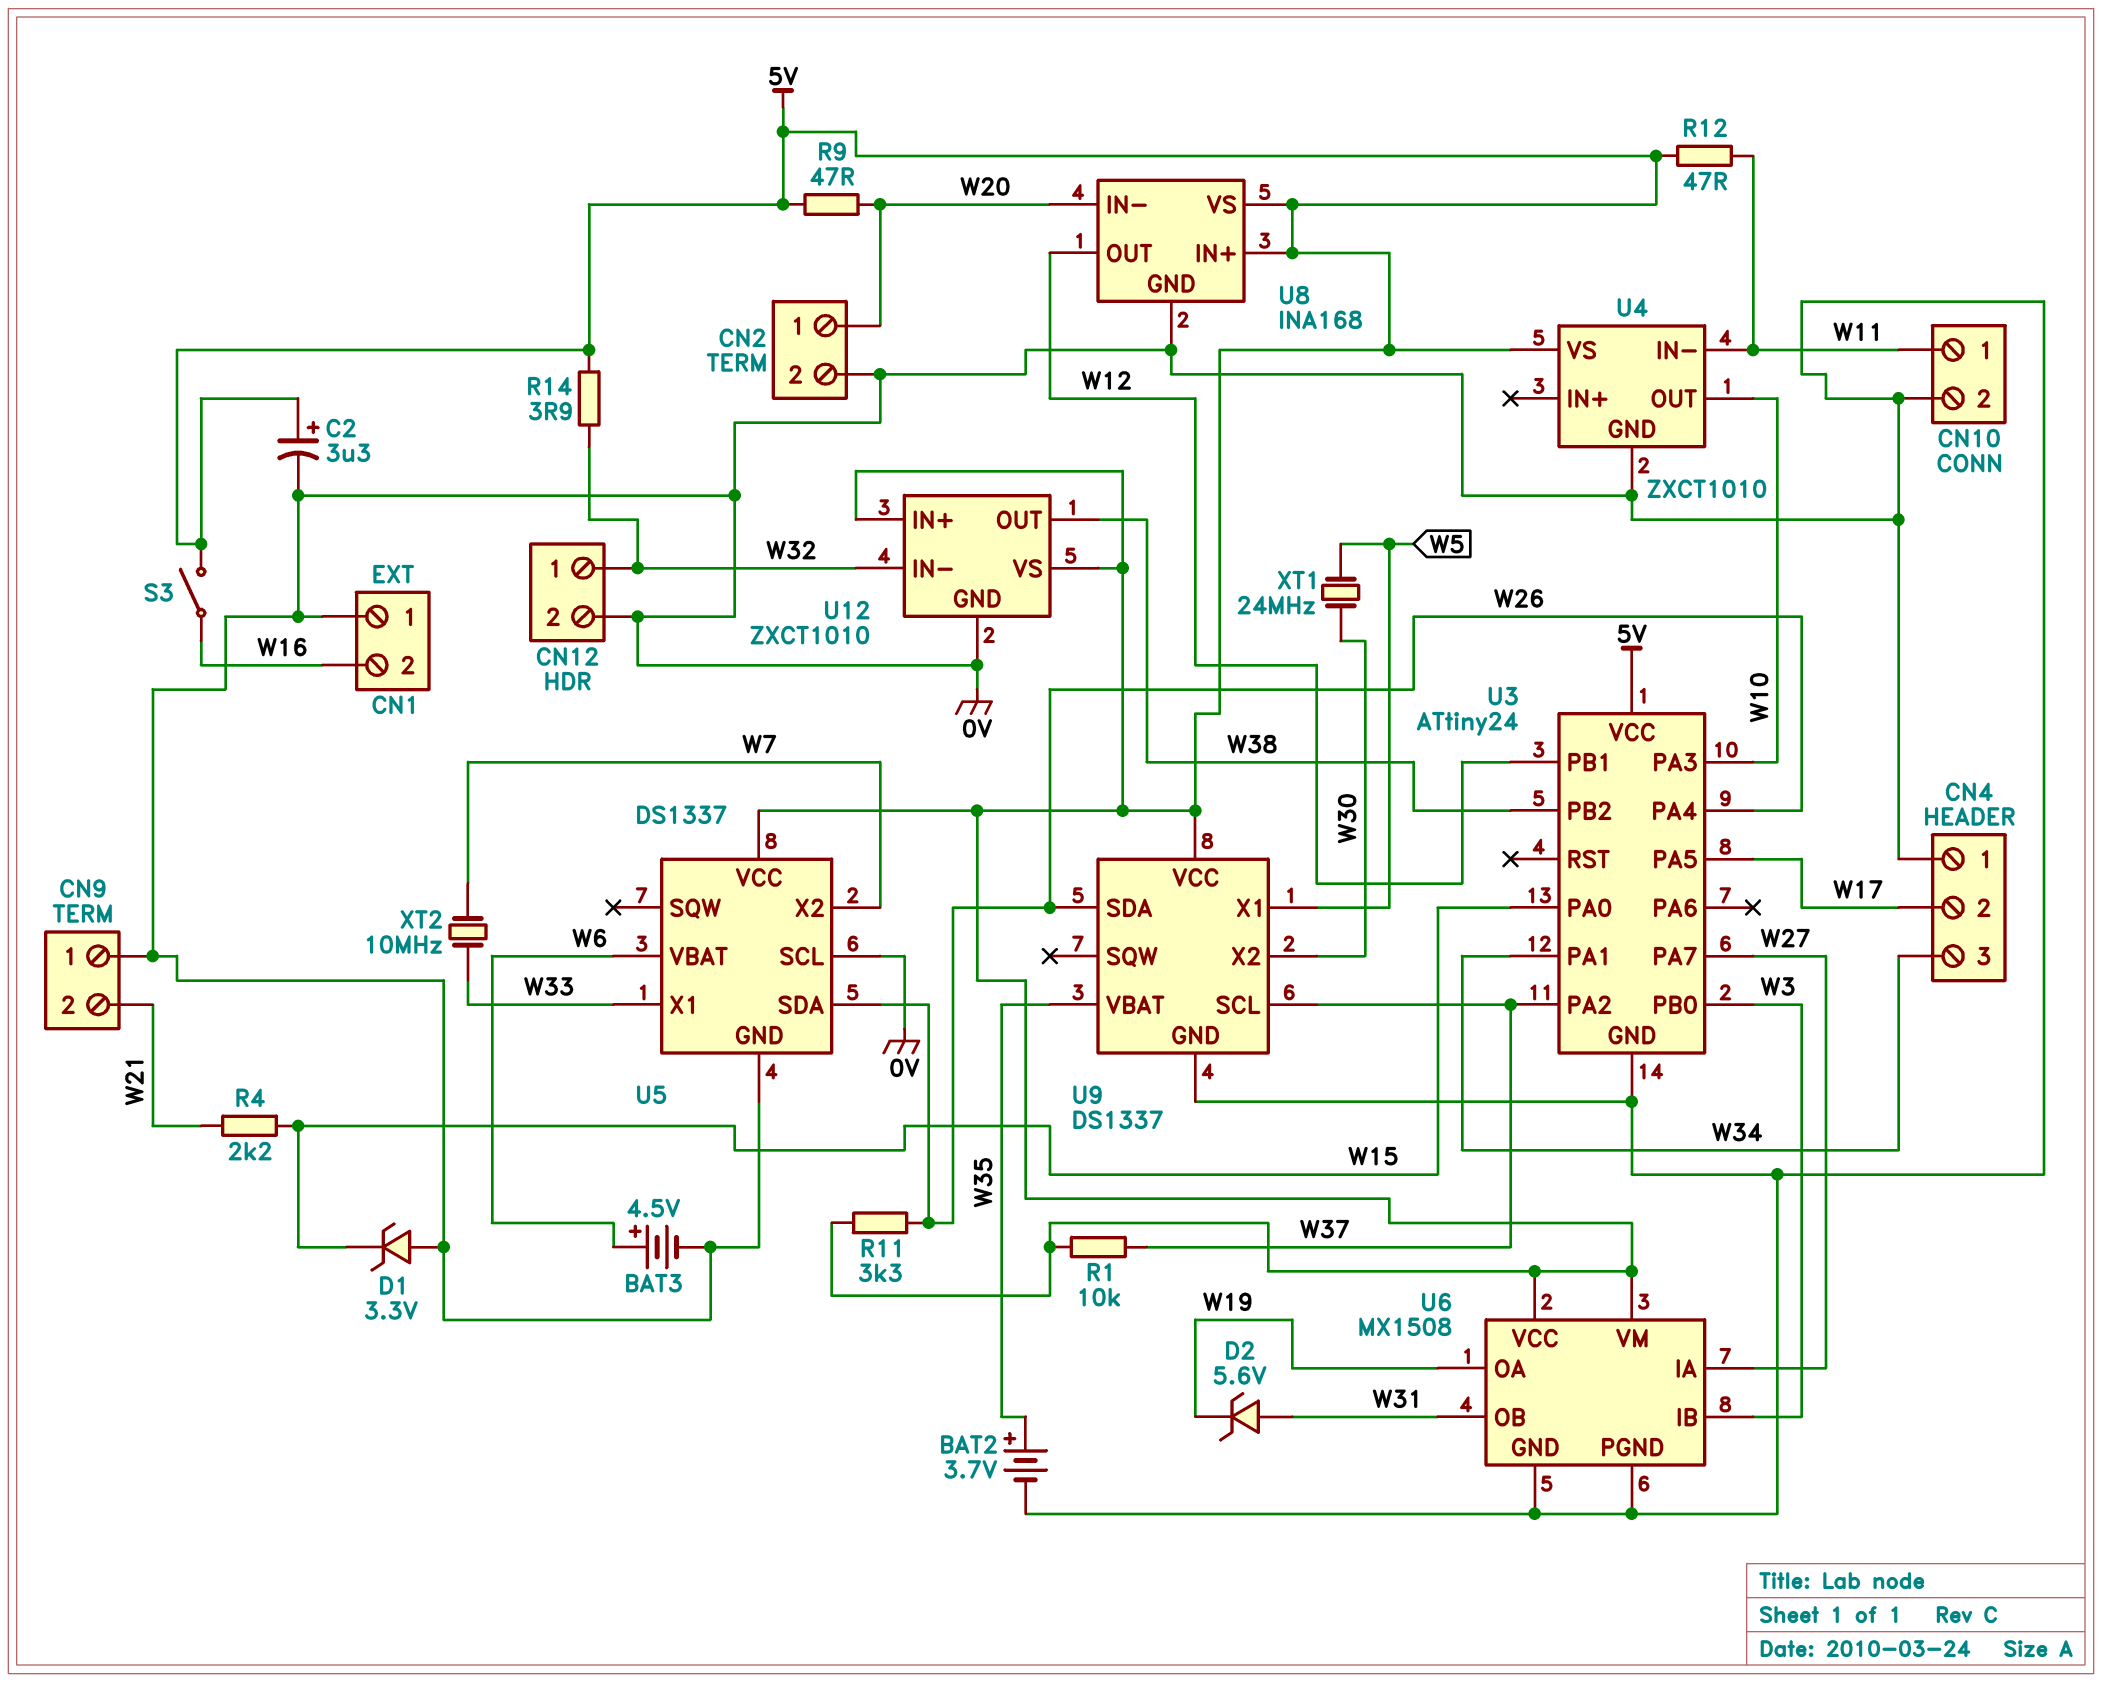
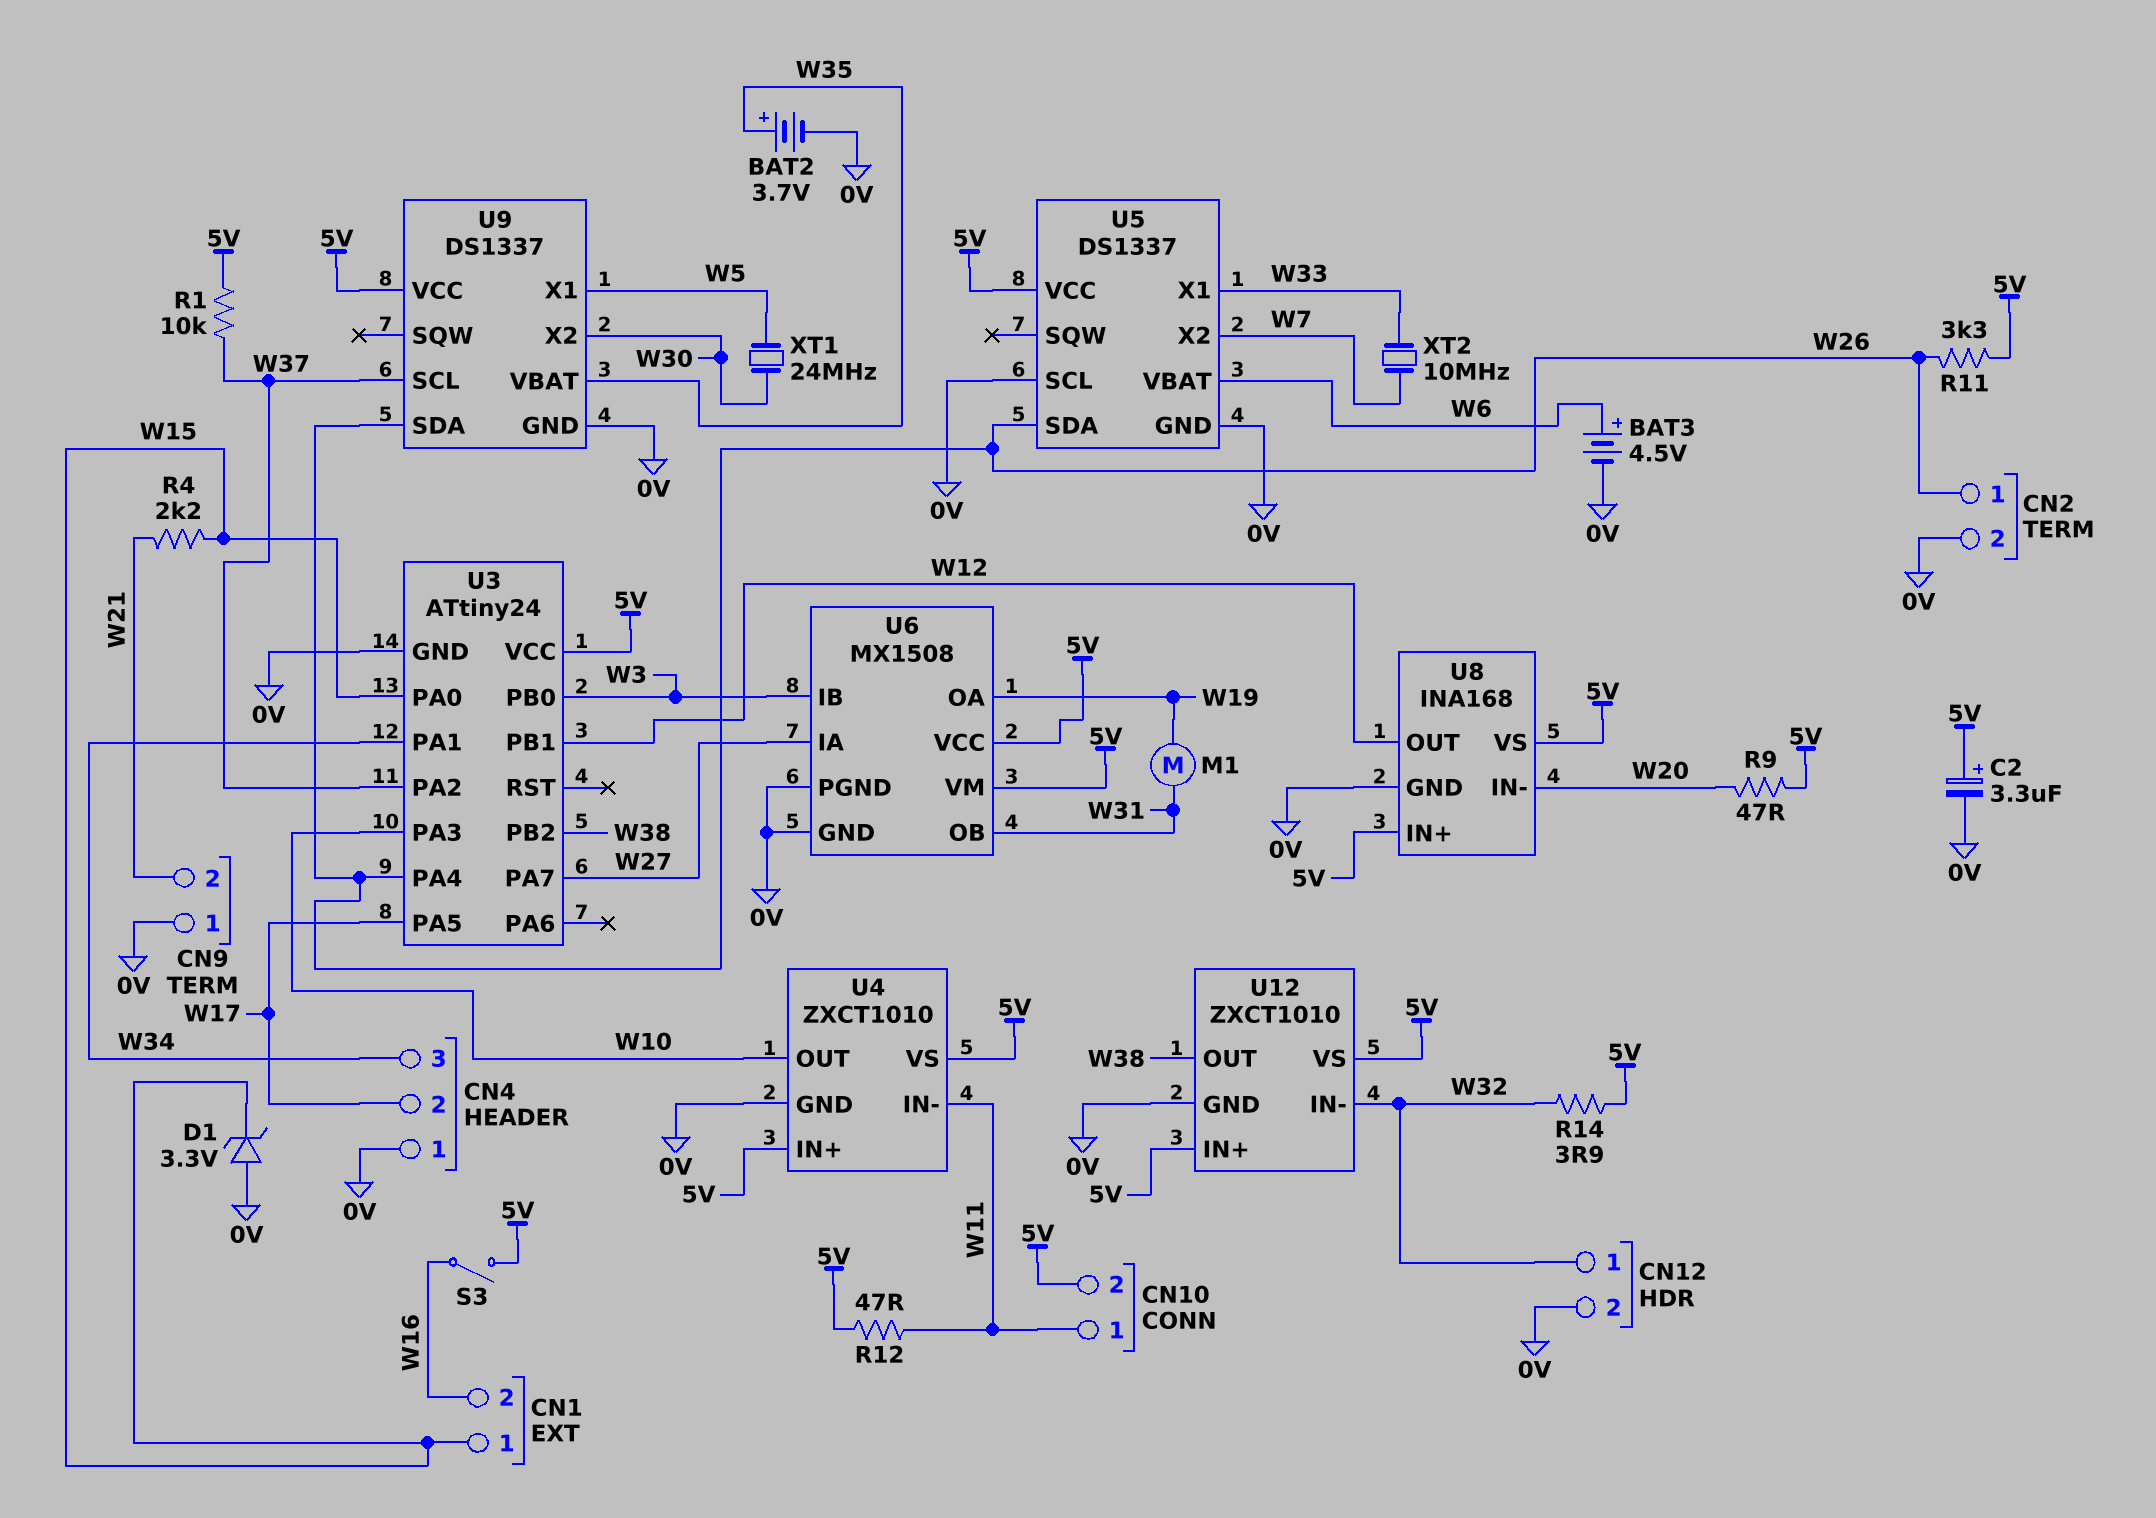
CN1 pin 1: 0V -> W15
CN2 pin 1: W20 -> W26
CN10 pin 2: 0V -> 5V
D2: zener 5.6V (A W31, K W19) -> none
M1: none -> motor (W19, W31)
U4 pin IN+: none -> 5V

